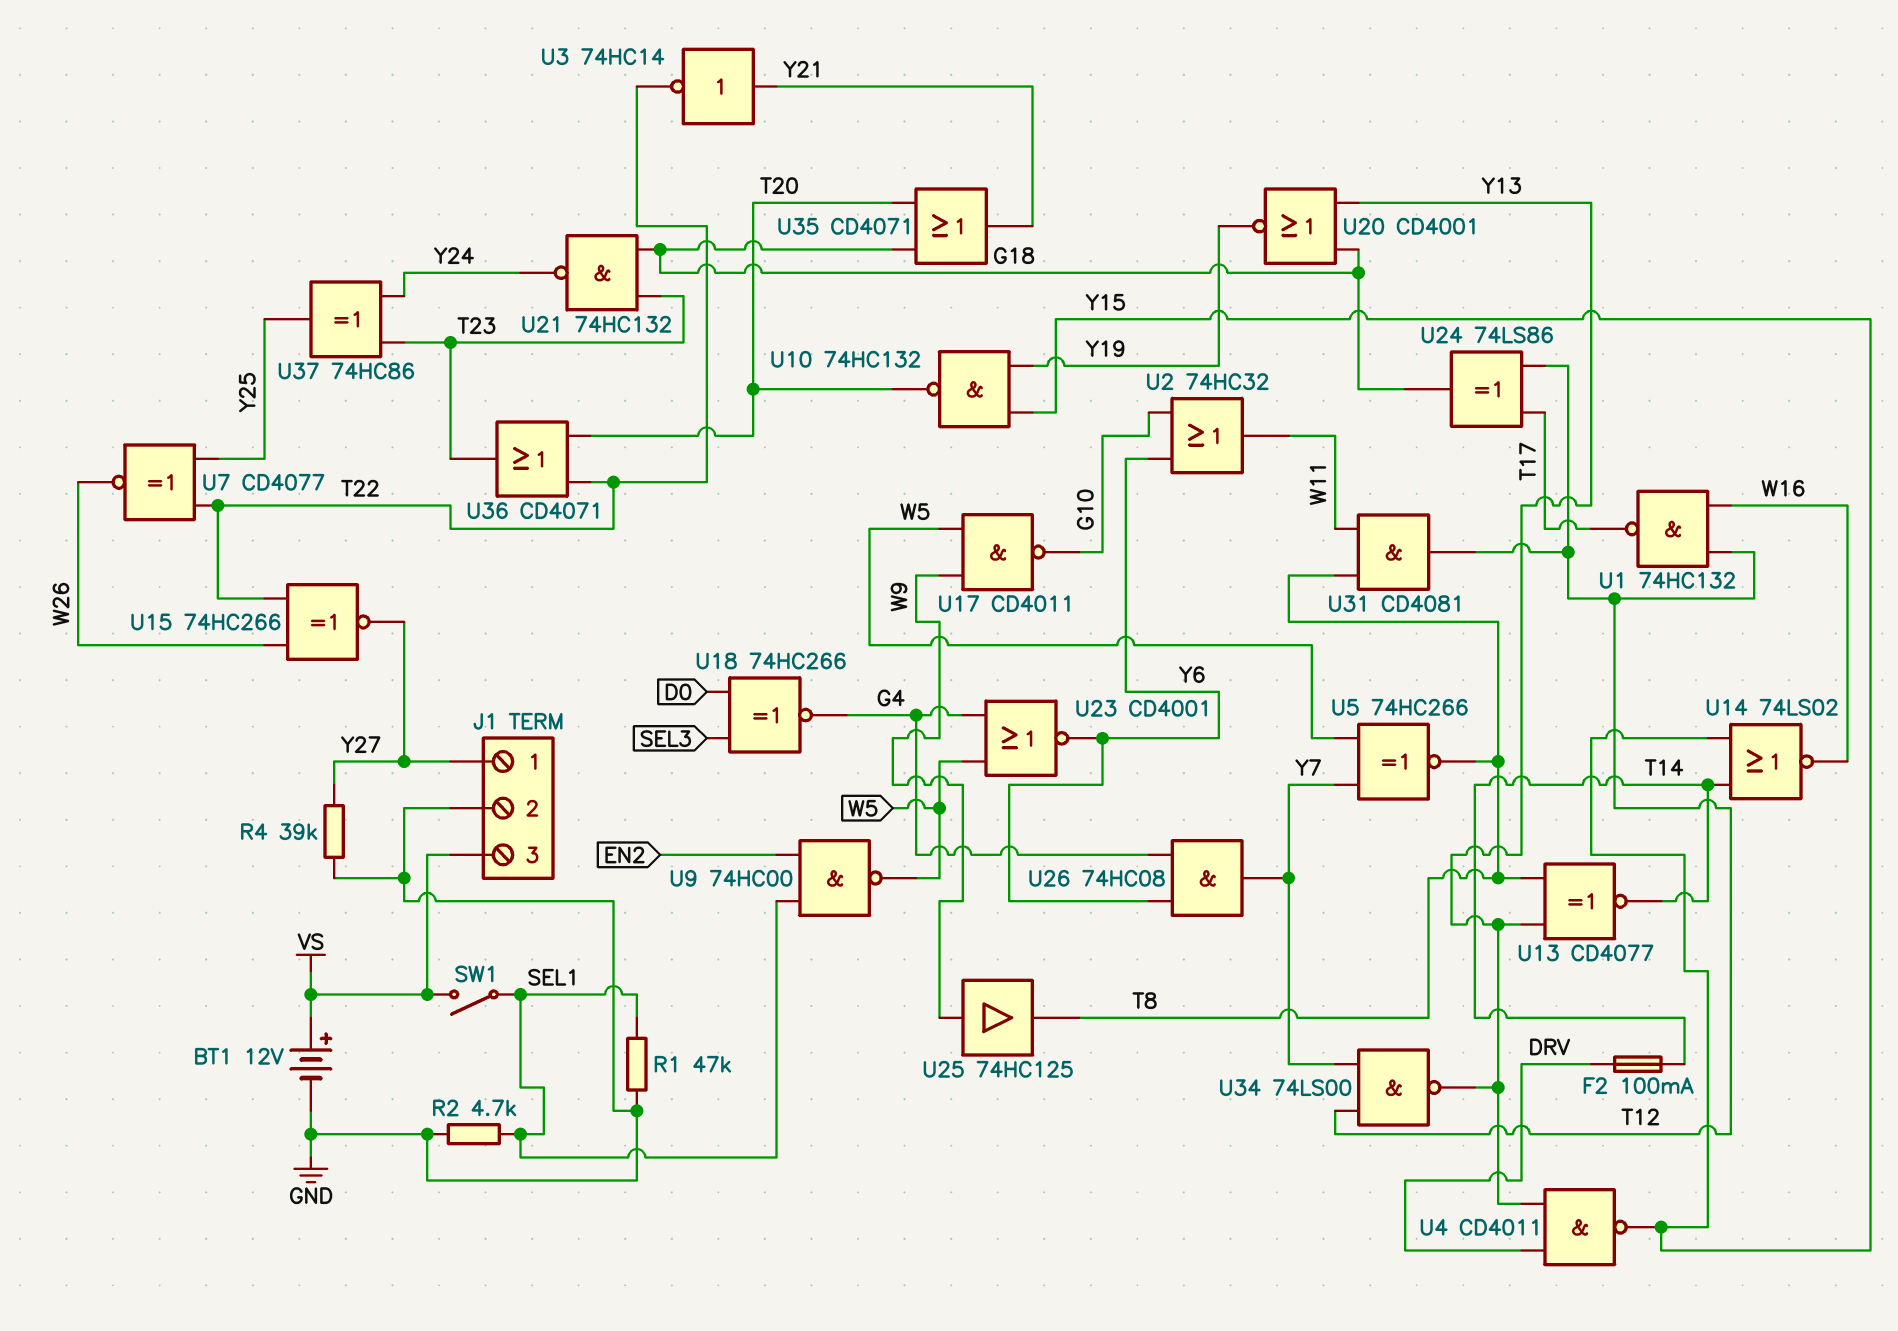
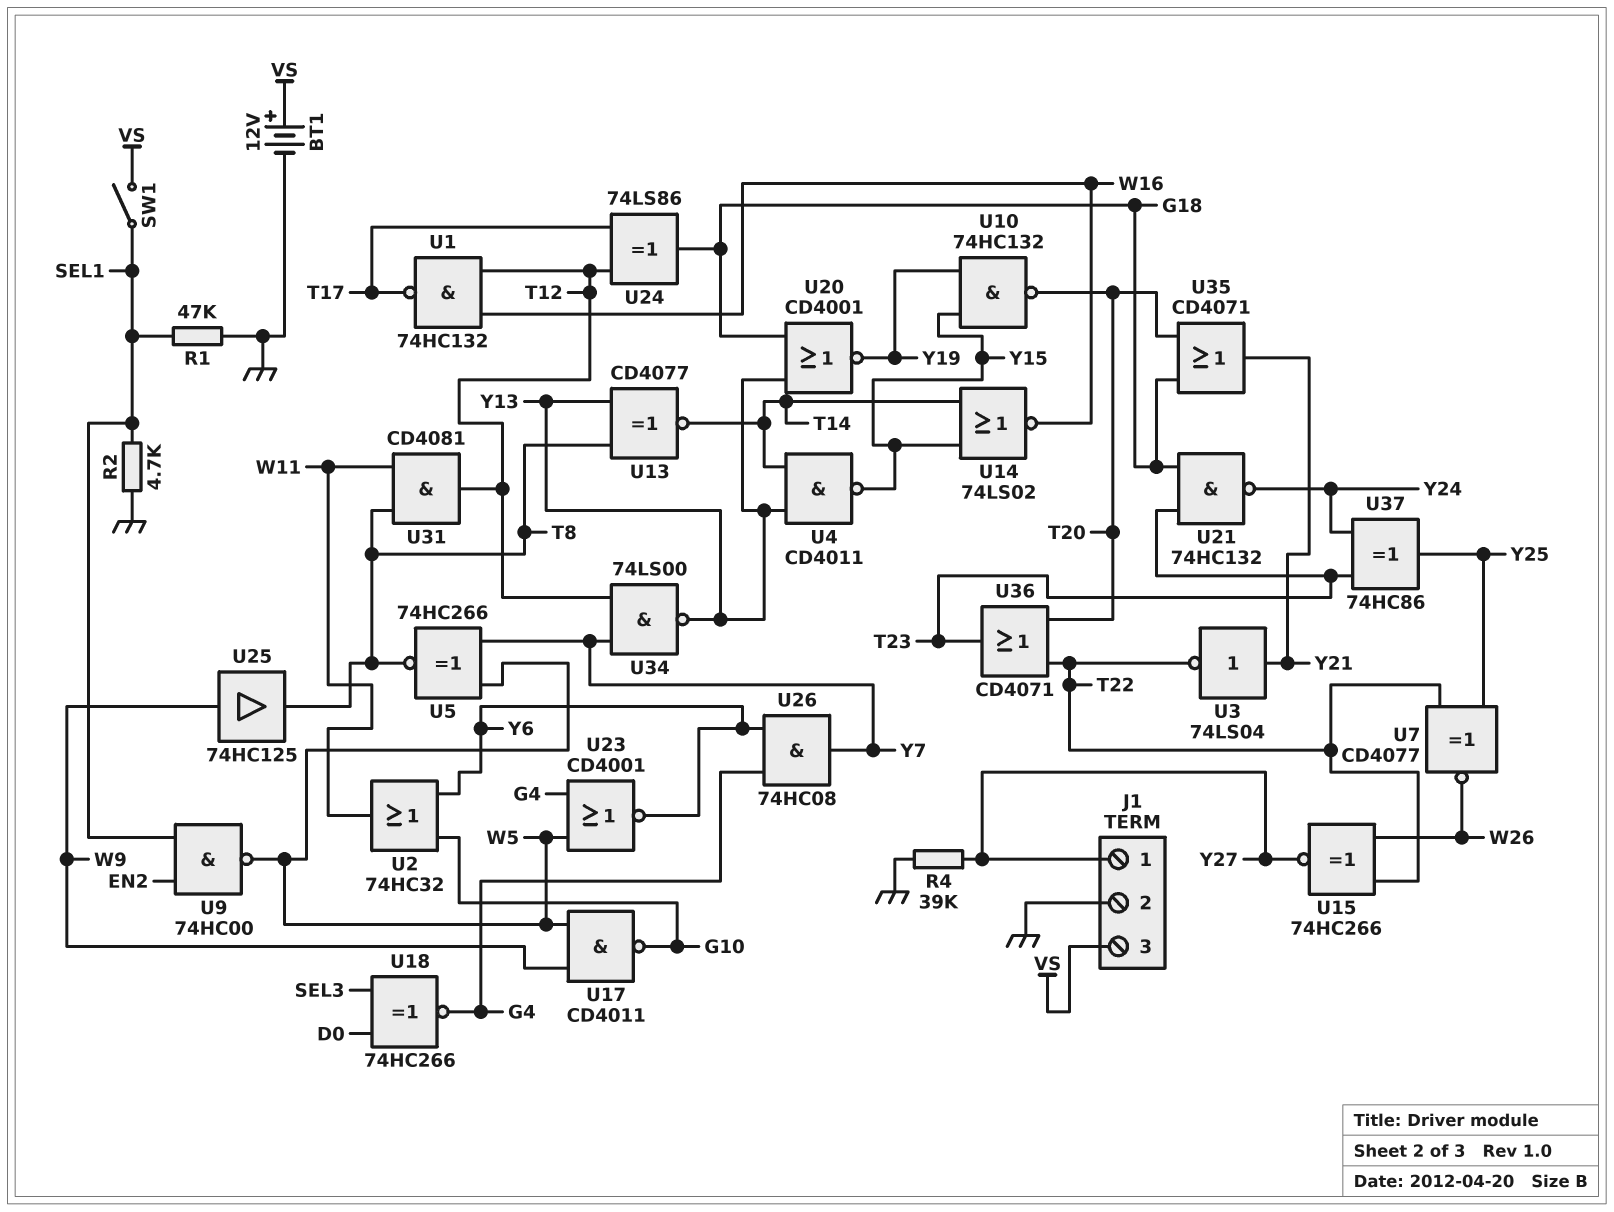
F2: 100mA (DRV, T14) -> none
U3: NOT 74HC14 (in Y21, out T22) -> NOT 74LS04 (in Y21, out T22)
U4: NAND CD4011 (in DRV, in Y13, out Y15) -> NAND CD4011 (in T14, in Y13, out Y15)

